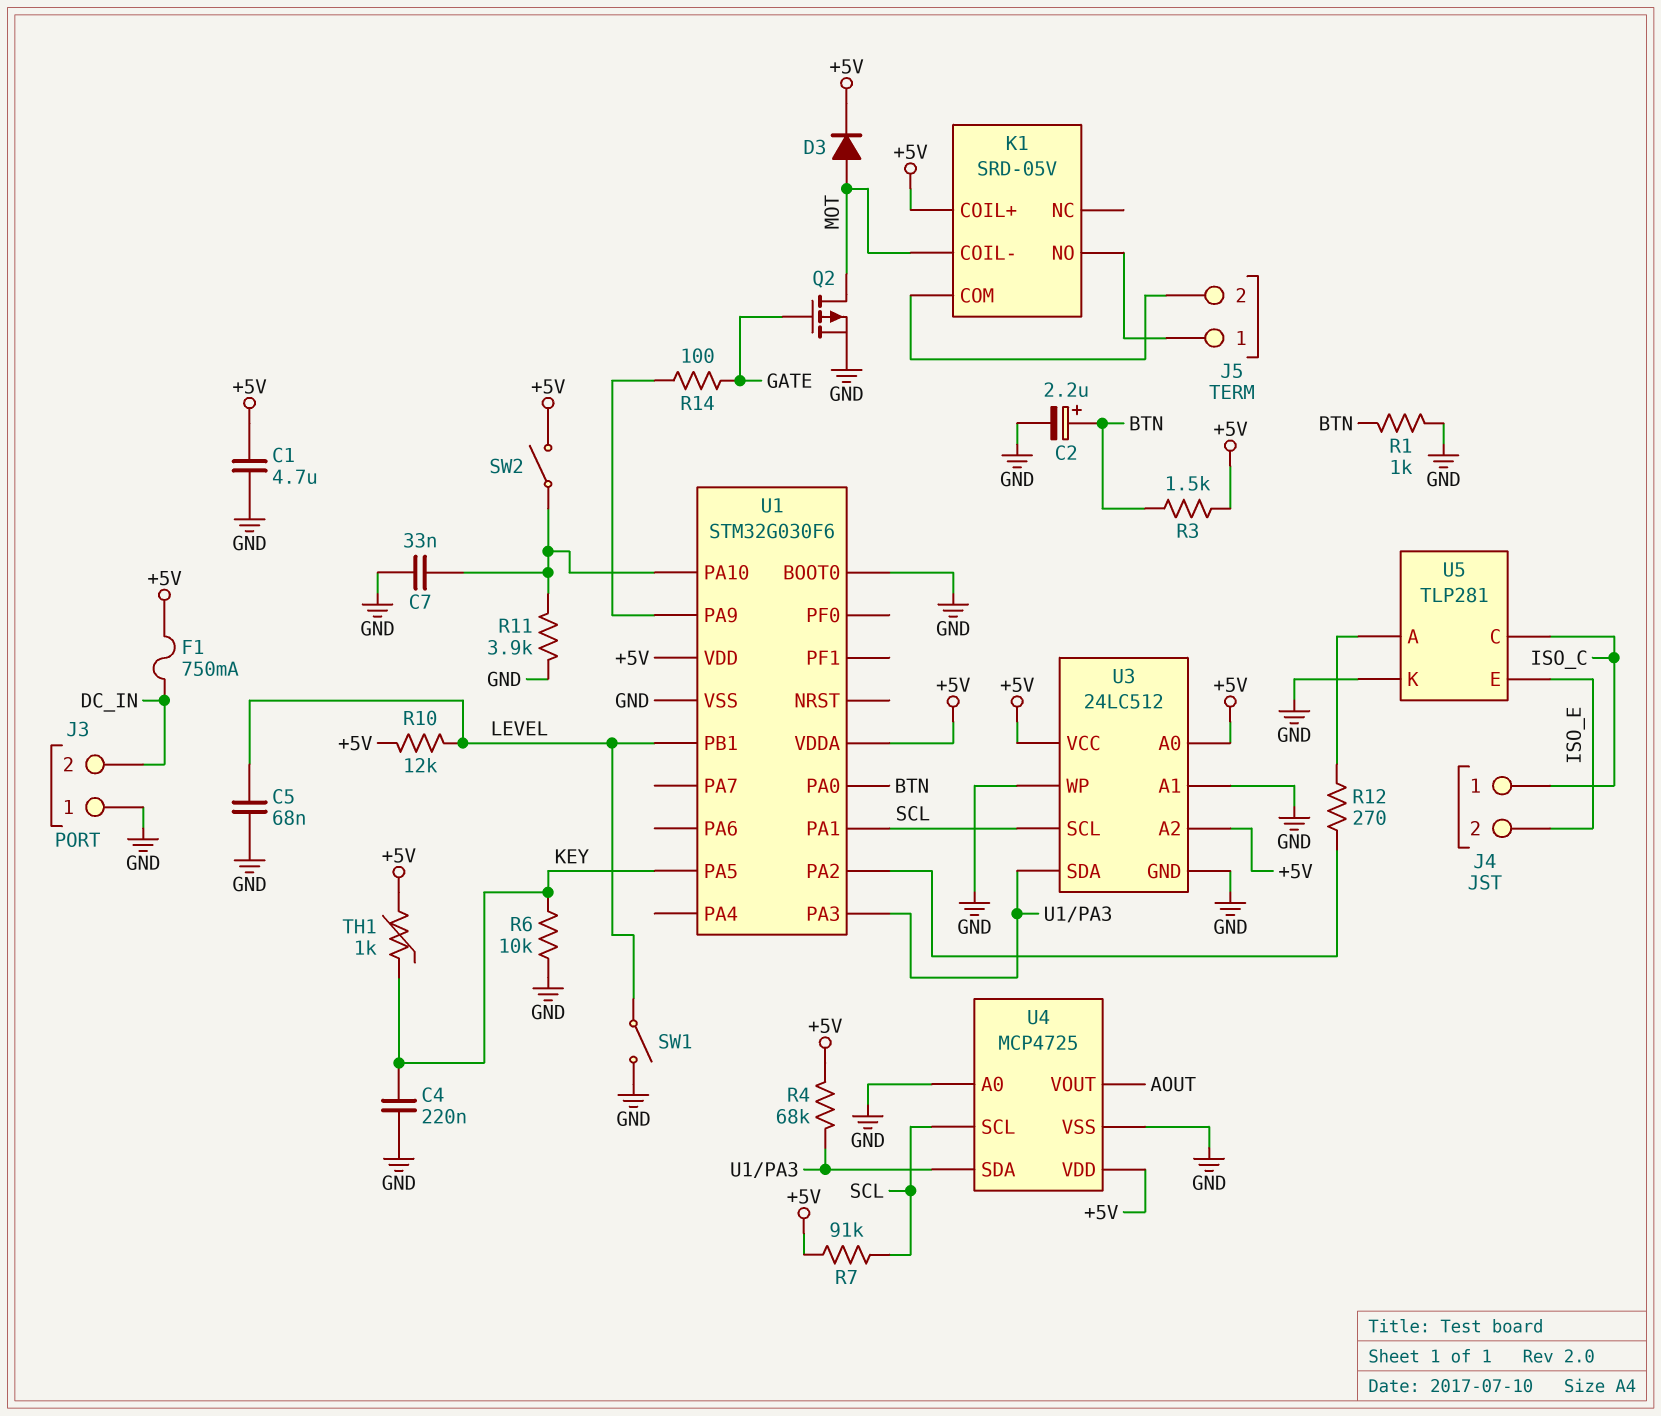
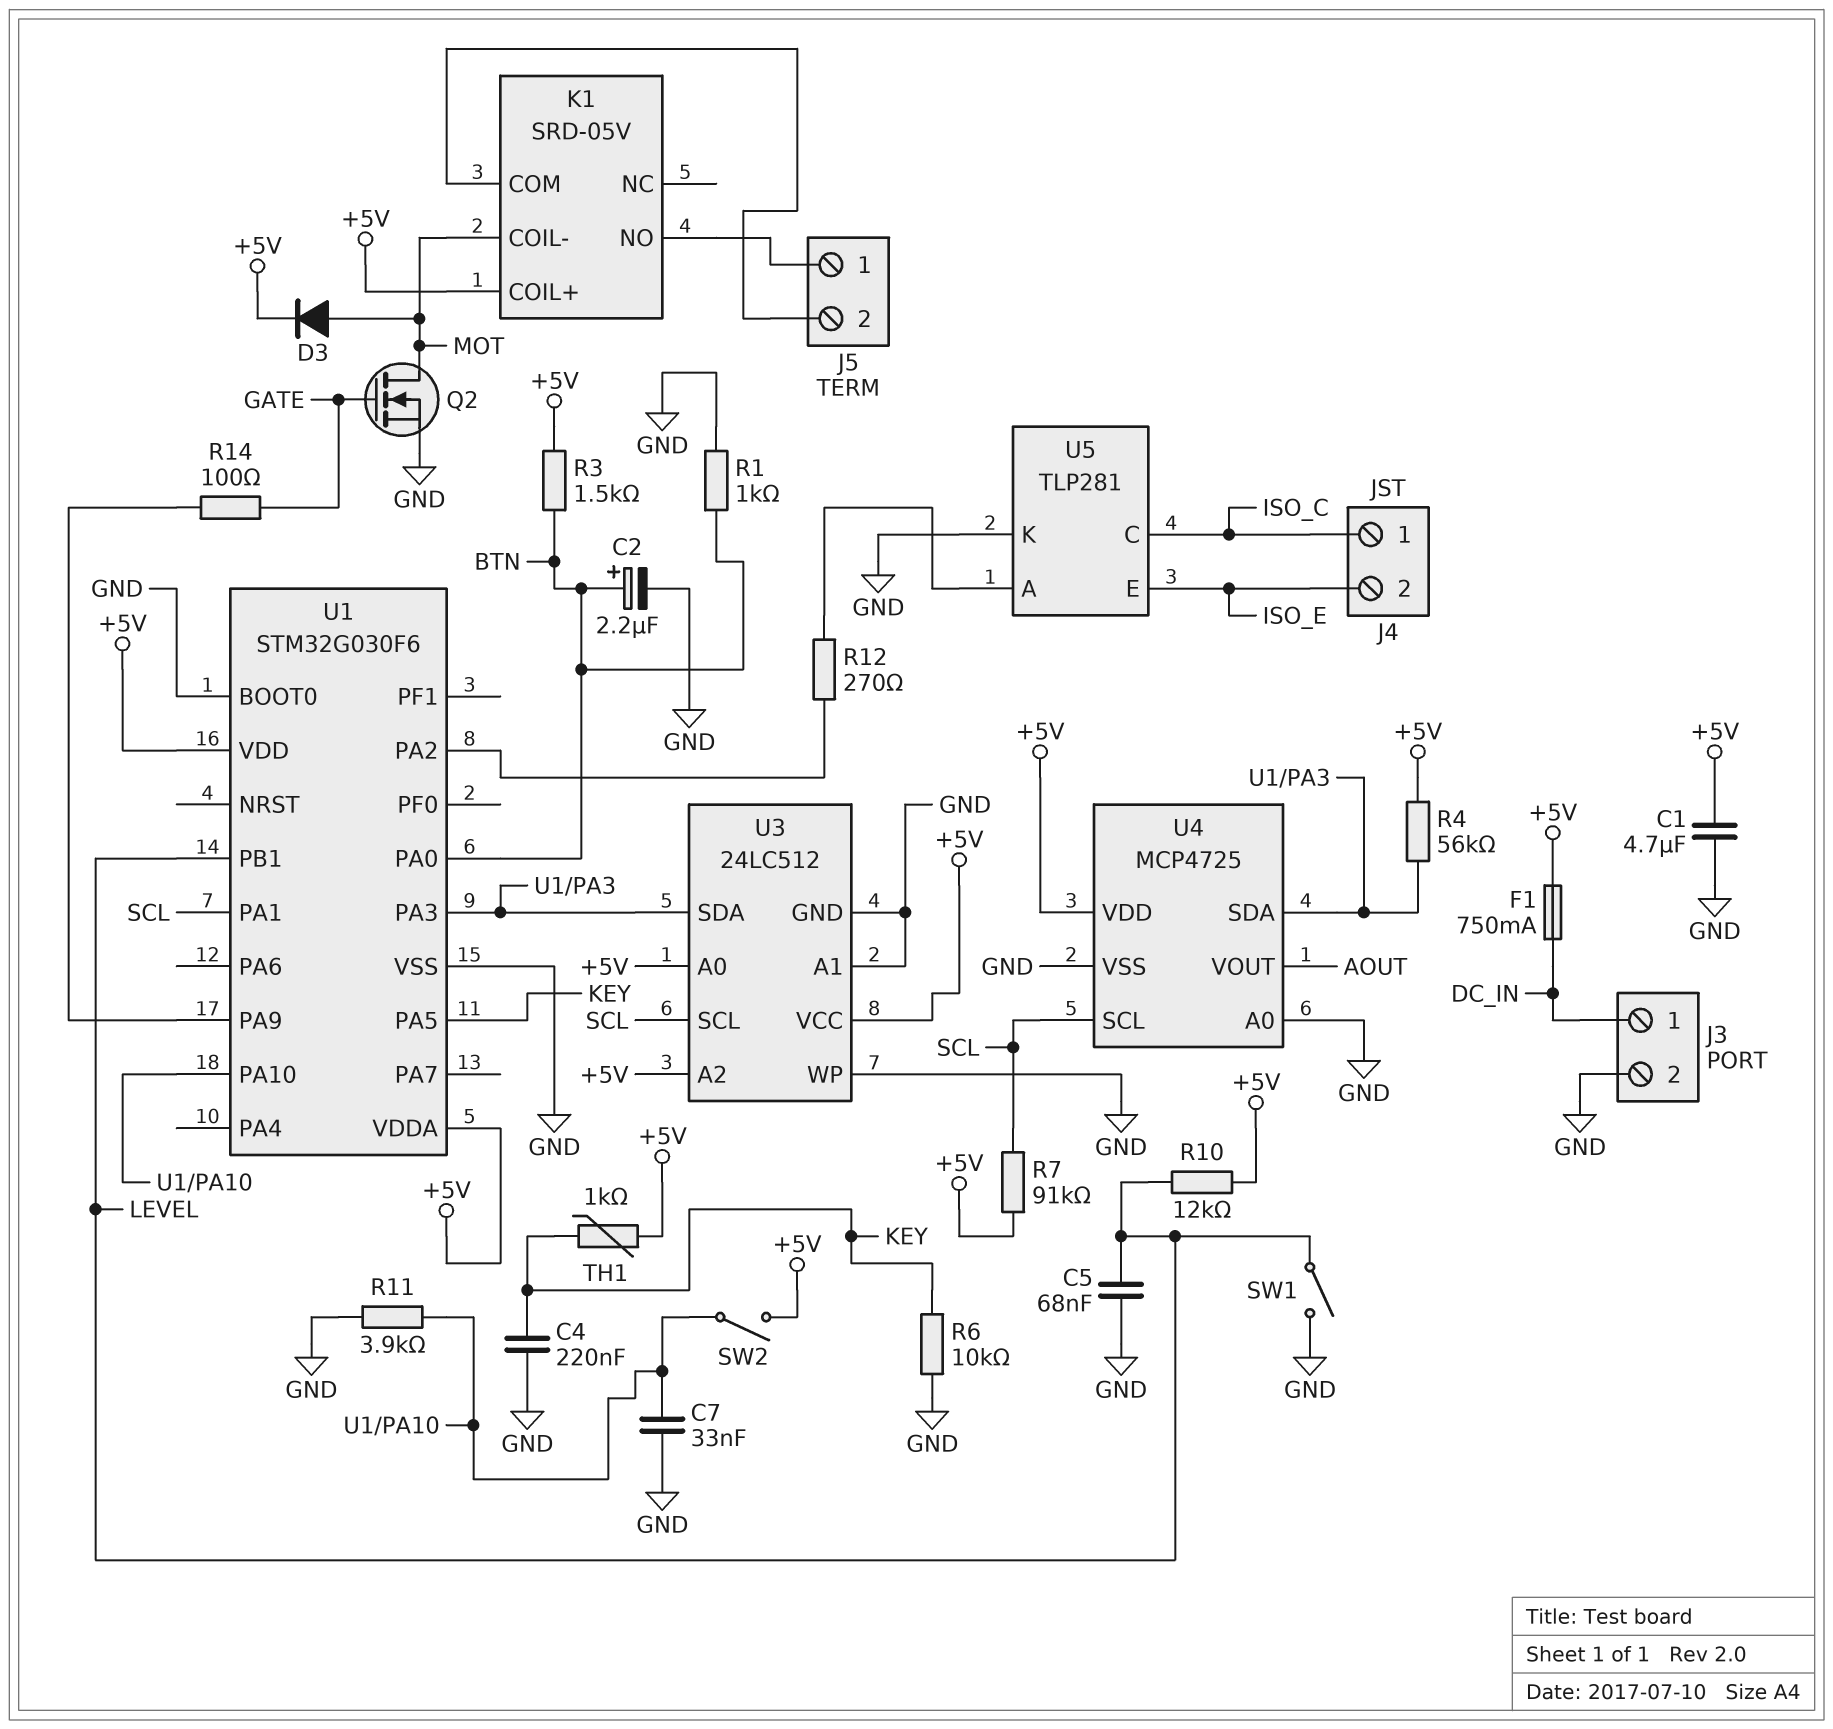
J3 pin 1: GND -> DC_IN
J3 pin 2: DC_IN -> GND
Q2: PMOS (G GATE, D MOT, S GND) -> NMOS (G GATE, D MOT, S GND)
R4: 68k (+5V, U1/PA3) -> 56k (+5V, U1/PA3)

